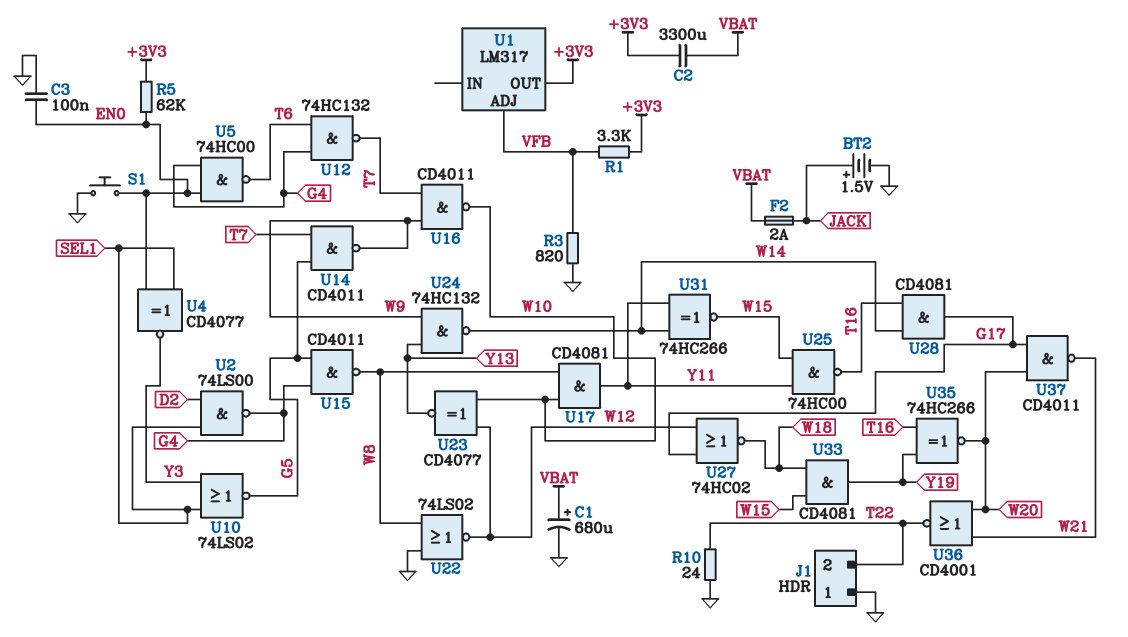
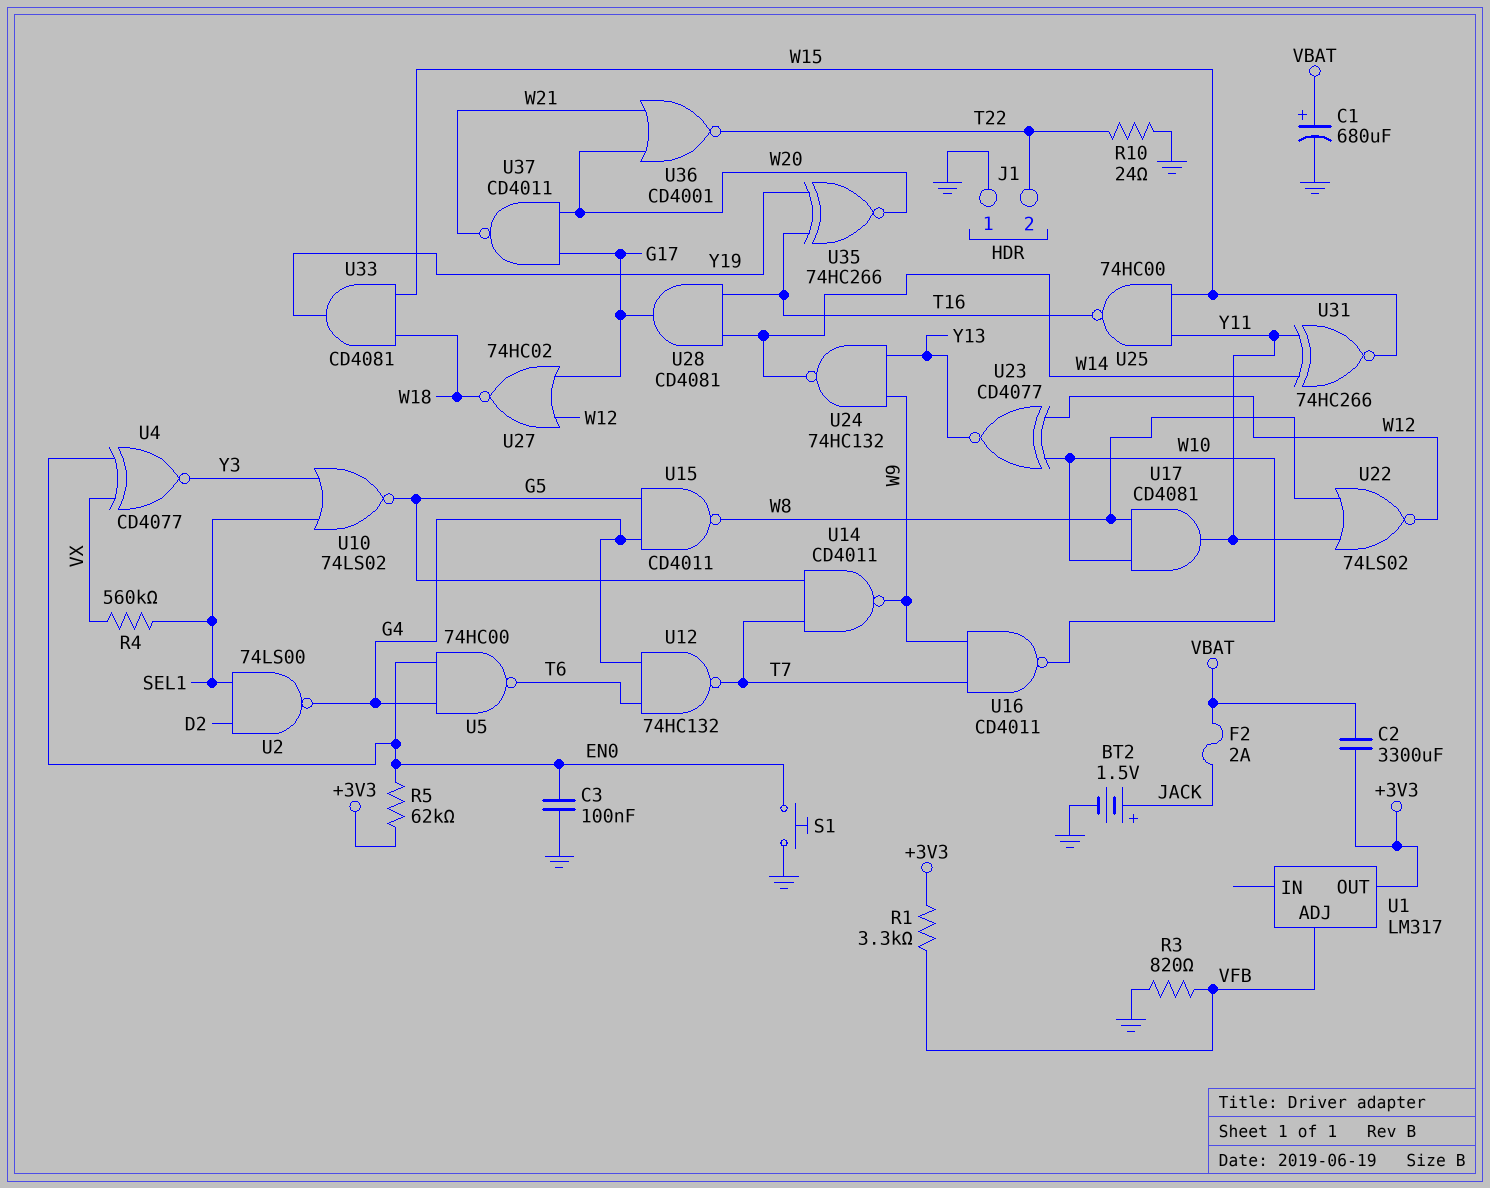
R4: none -> 560k (SEL1, VX)
U4: XNOR CD4077 (in EN0, in SEL1, out Y3) -> XNOR CD4077 (in EN0, in VX, out Y3)
U22: NOR 74LS02 (in GND, in W8, out W12) -> NOR 74LS02 (in W8, in Y11, out W12)

